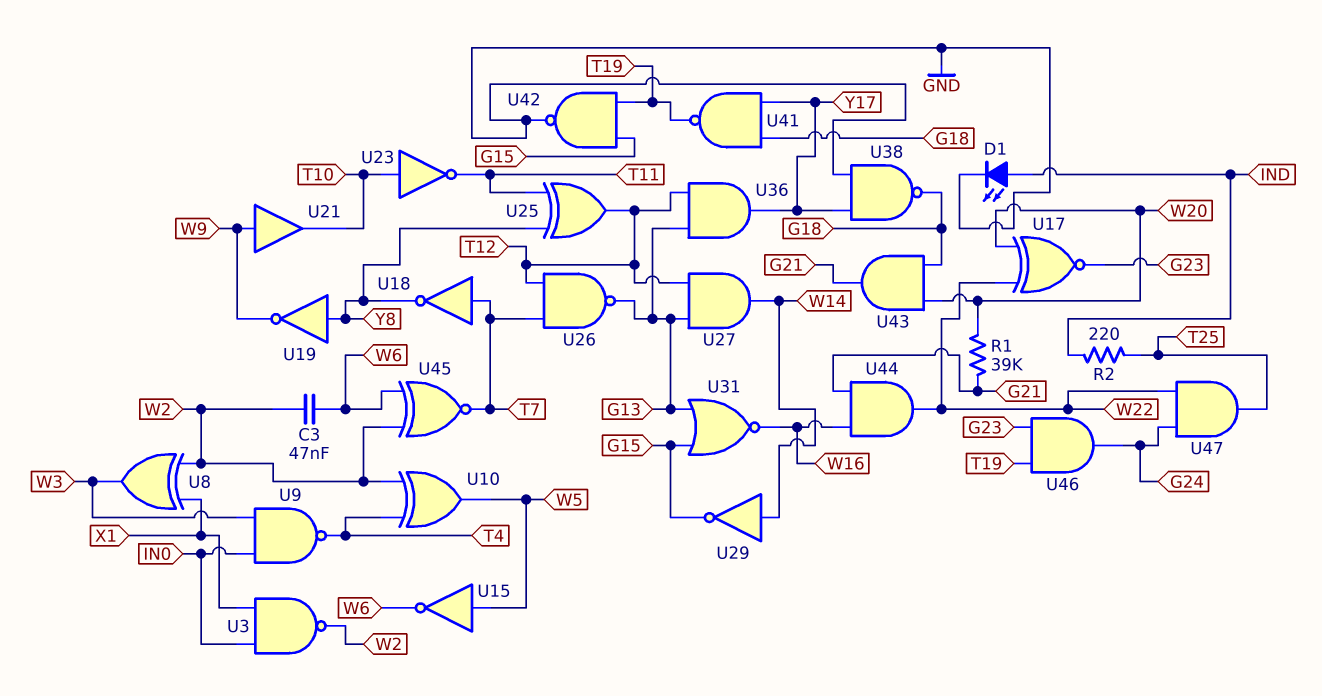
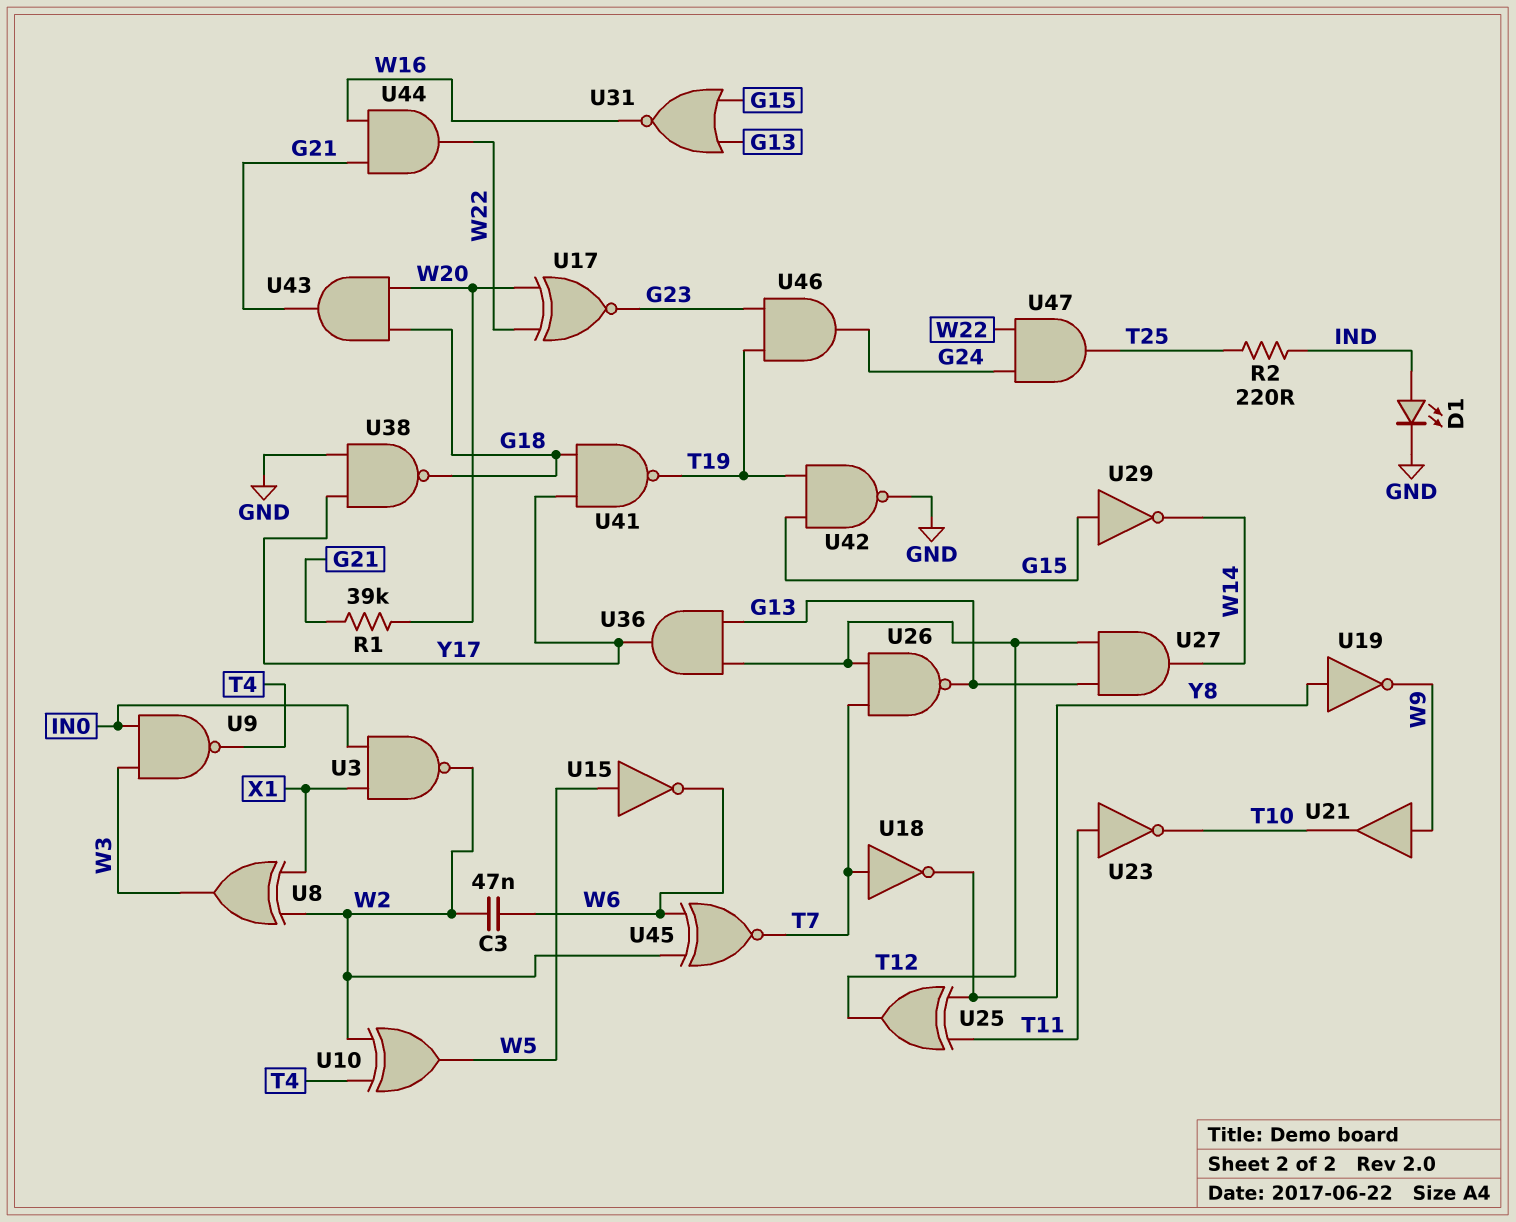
U23: NOT (in T10, out T11) -> NOT (in T11, out T10)
U29: NOT (in W14, out G15) -> NOT (in G15, out W14)

